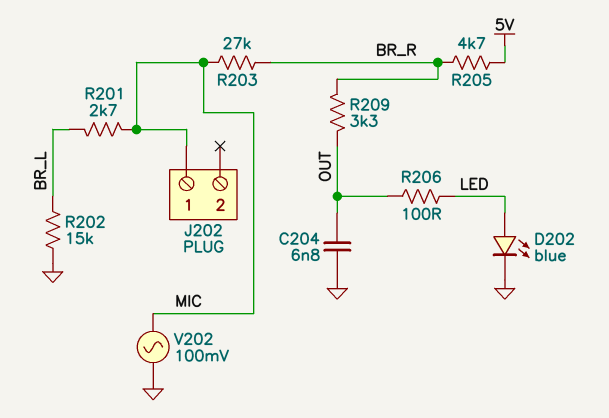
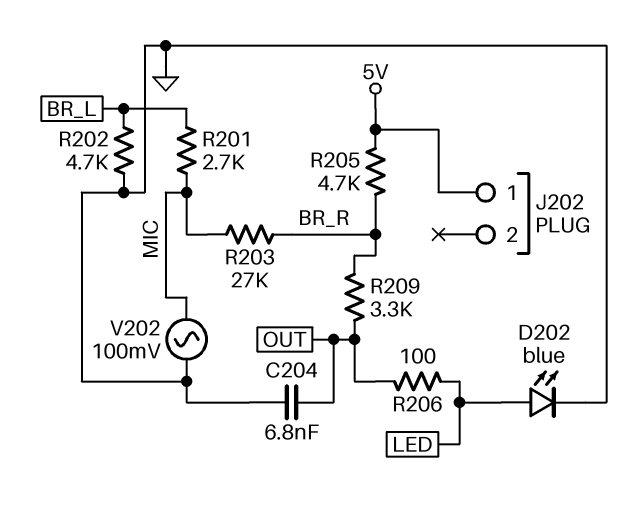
J202 pin 1: MIC -> 5V
R202: 15k (BR_L, GND) -> 4.7k (BR_L, GND)

